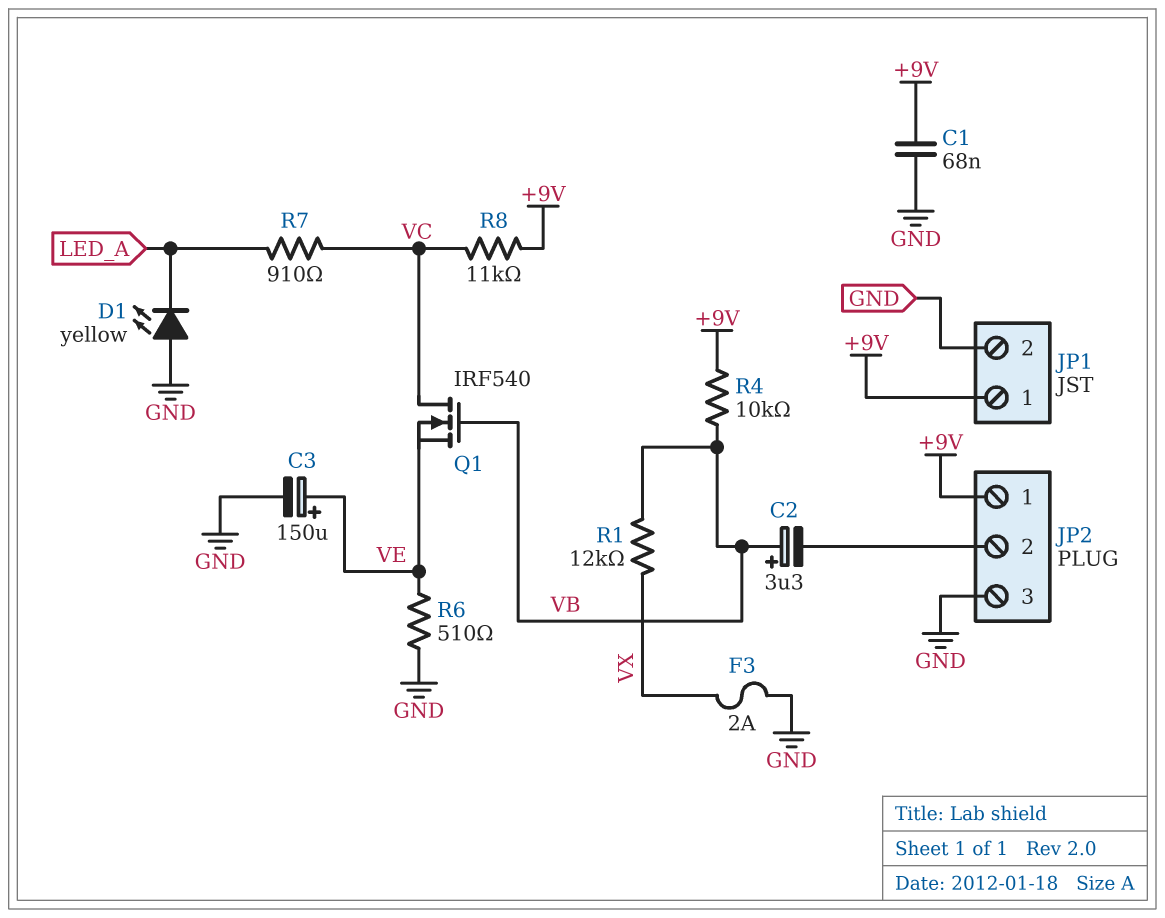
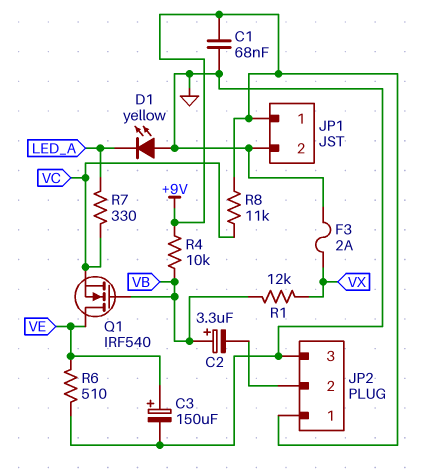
Q1: NMOS IRF540 (G VB, D VC, S VE) -> NMOS IRF540 (G VB, D VE, S VC)
R7: 910 (LED_A, VC) -> 330 (LED_A, VC)

